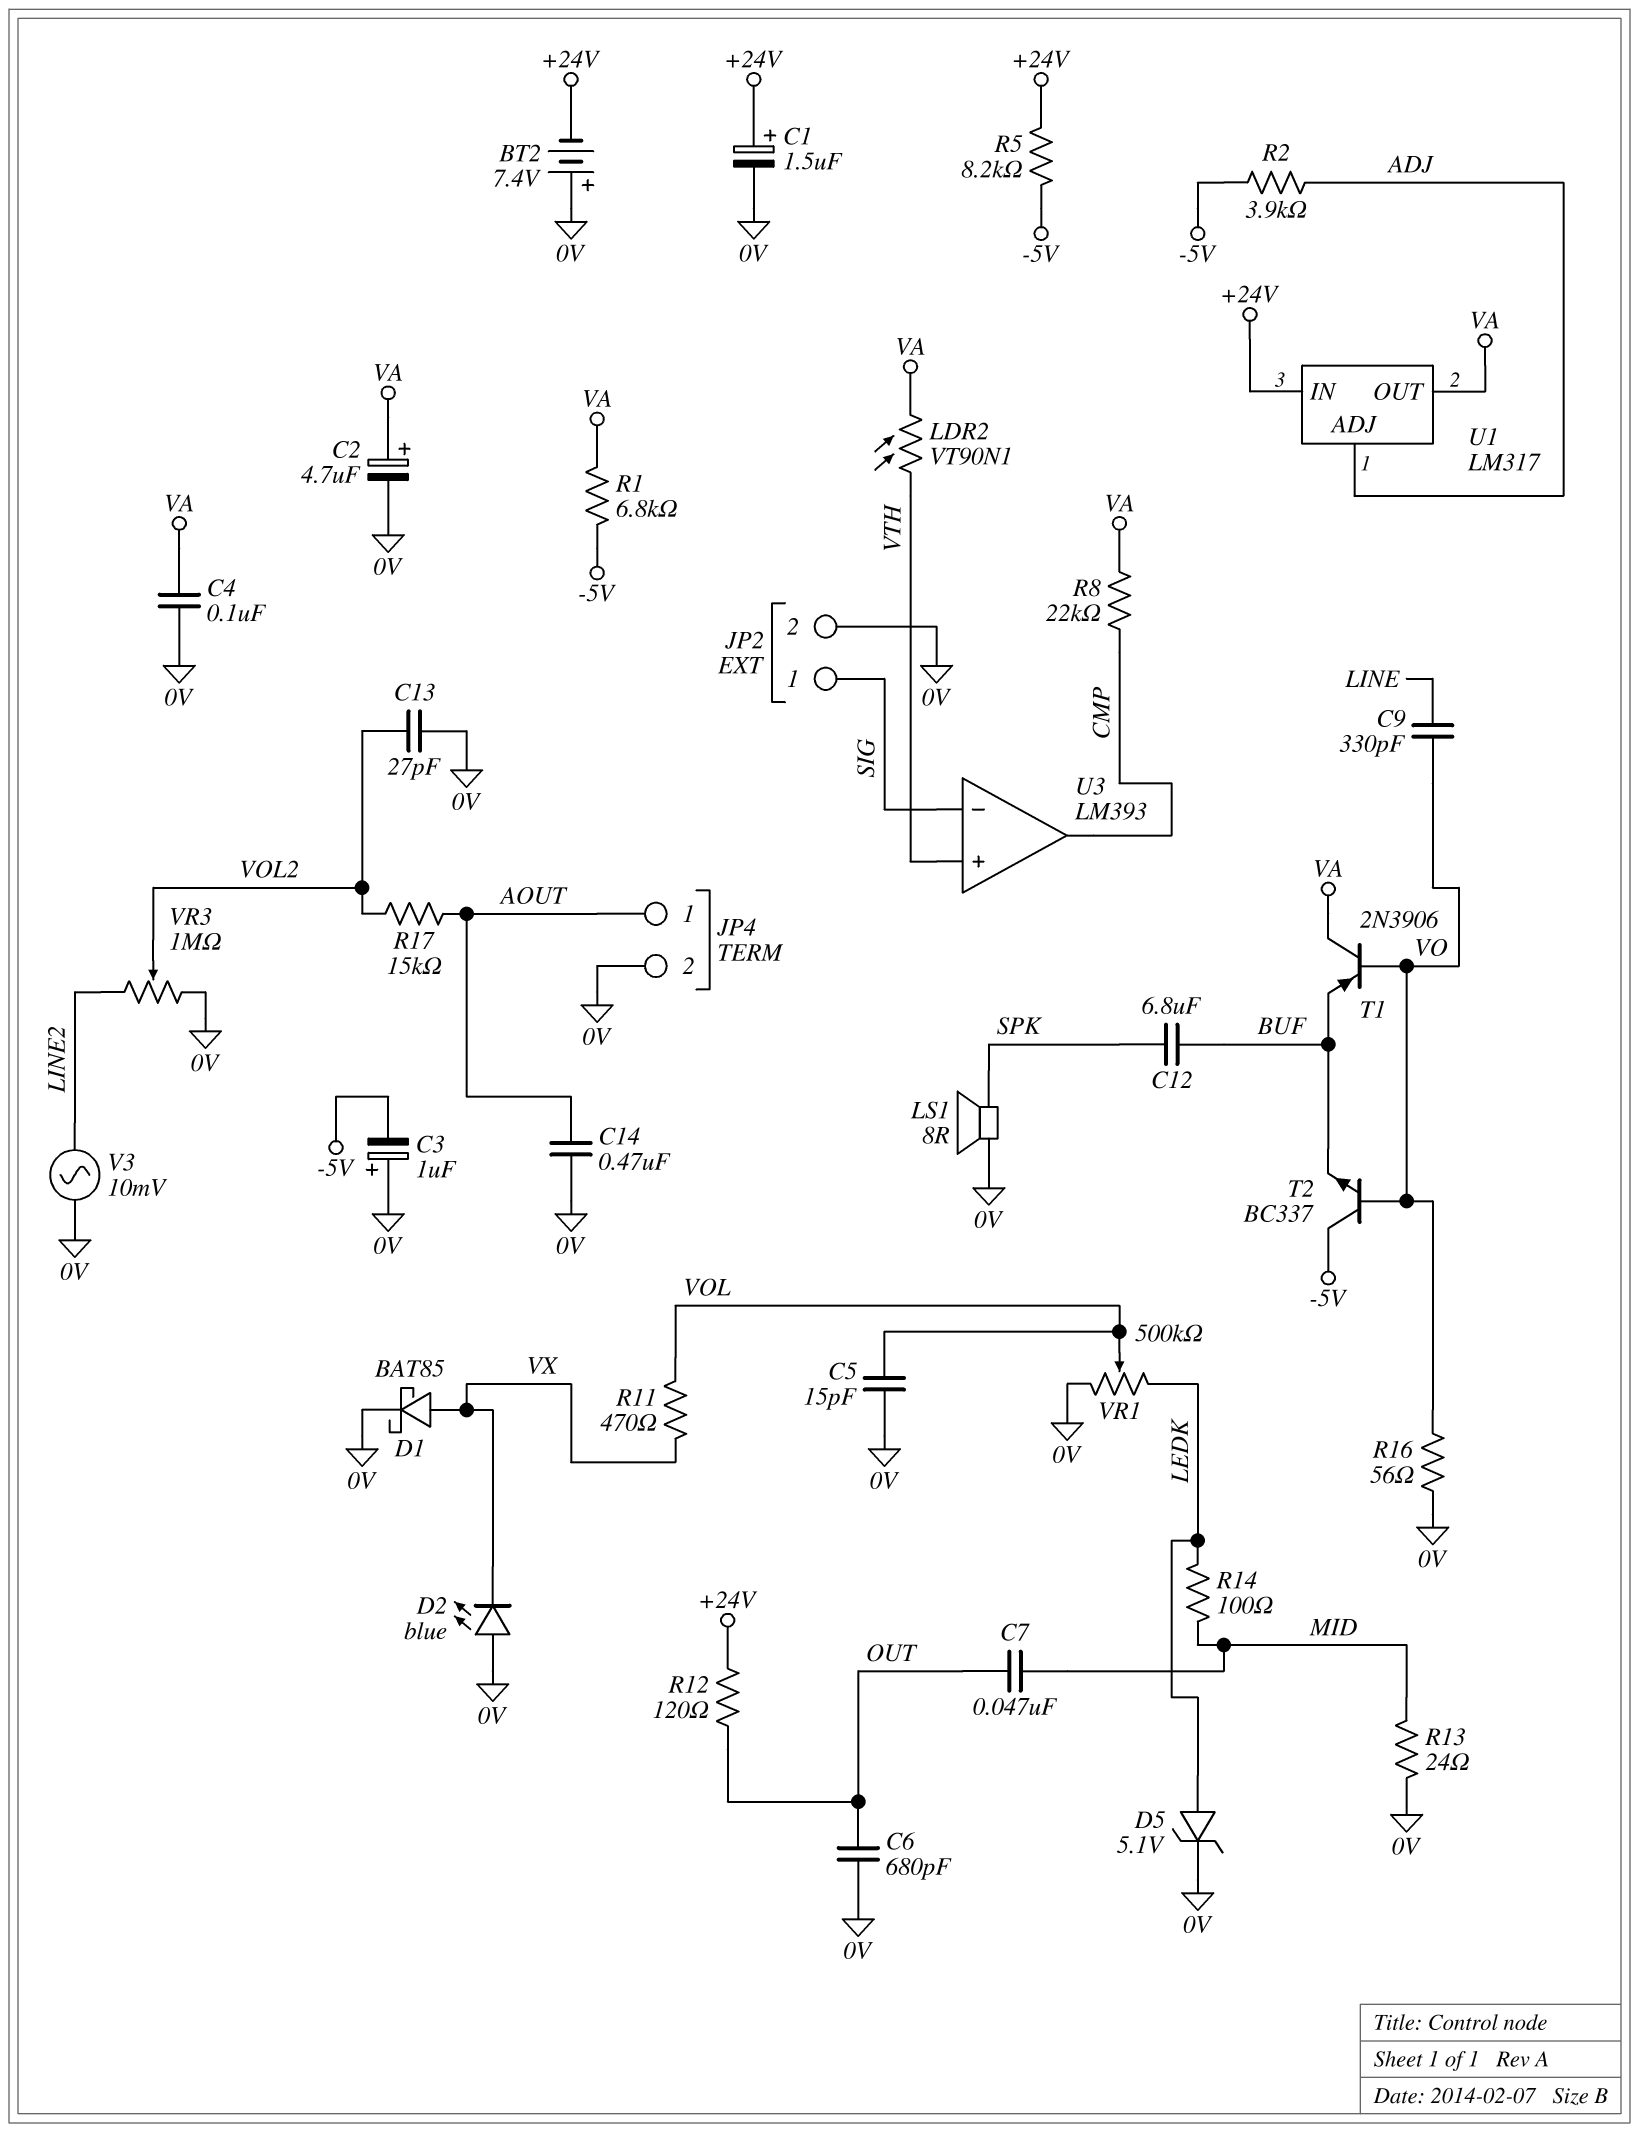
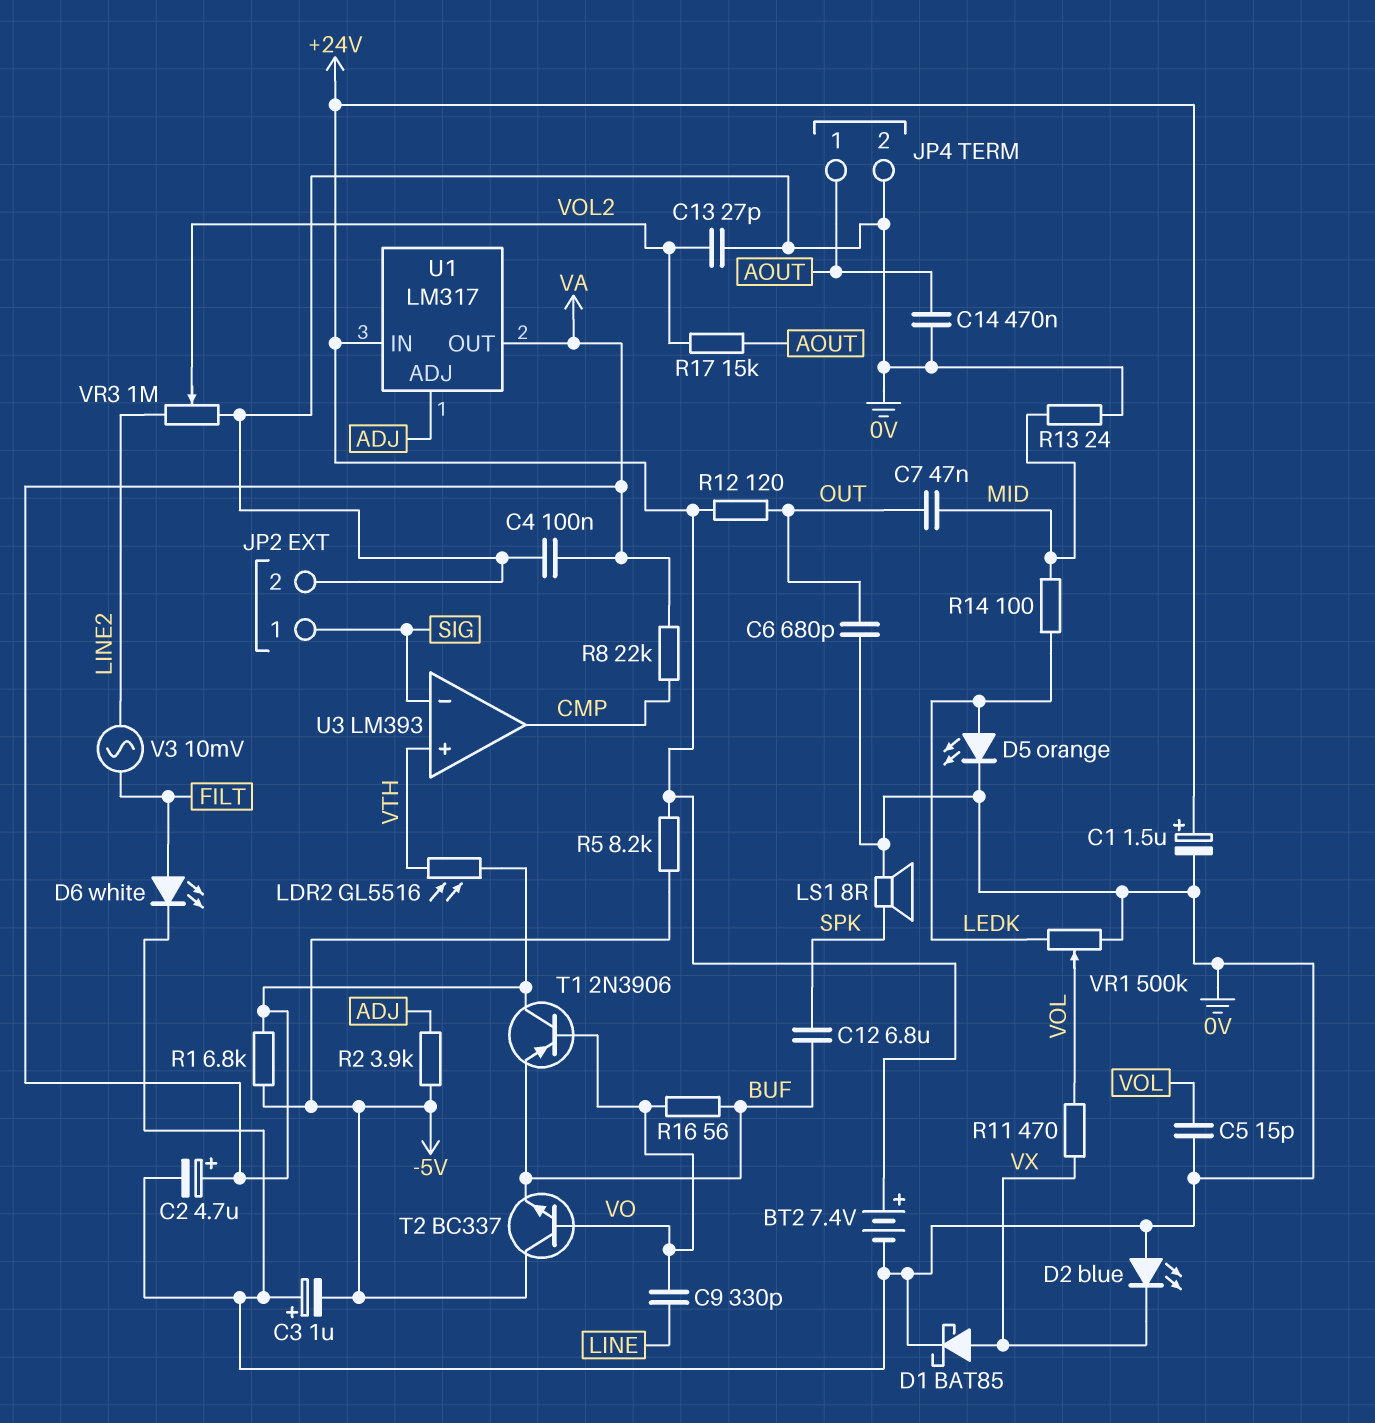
BT2: 7.4V (plus 0V, minus +24V) -> 7.4V (plus +24V, minus 0V)
D5: zener 5.1V (A LEDK, K 0V) -> LED orange (A LEDK, K 0V)
D6: none -> LED white (A FILT, K 0V)
LDR2: VT90N1 (VA, VTH) -> GL5516 (VA, VTH)
R16: 56 (0V, VO) -> 56 (BUF, VO)
V3: AC 10mV (0V, LINE2) -> AC 10mV (FILT, LINE2)

